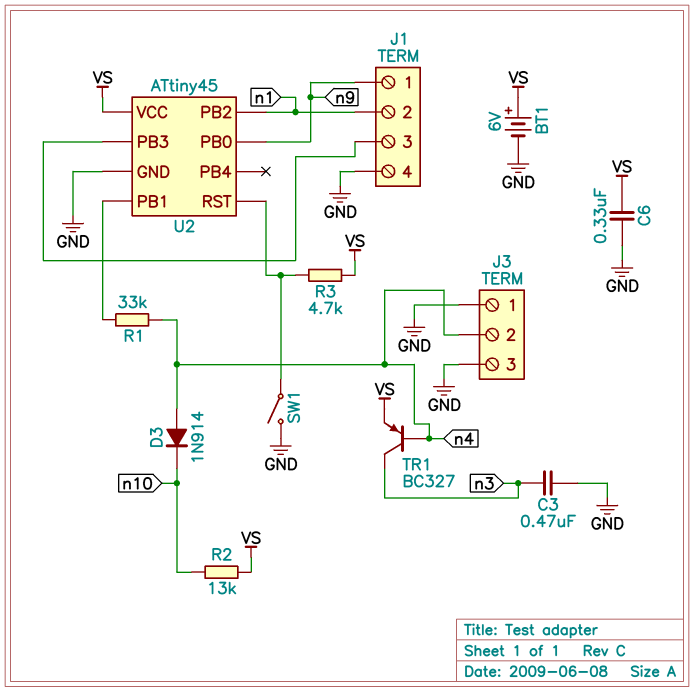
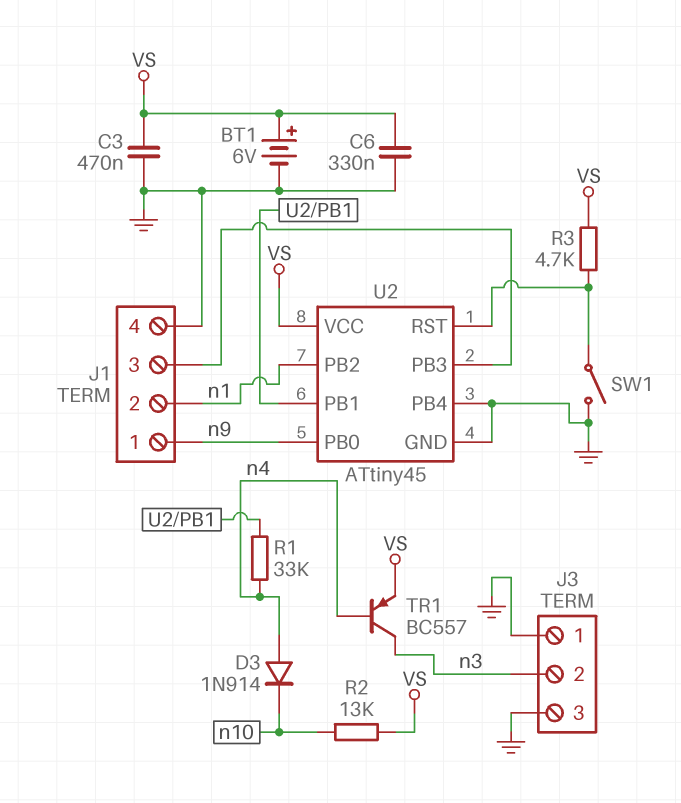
C3: 470nF (GND, n3) -> 470nF (GND, VS)
J3 pin 2: n4 -> n3
TR1: PNP BC327 (B n4, C n3, E VS) -> PNP BC557 (B n4, C n3, E VS)
U2 pin PB4: none -> GND

